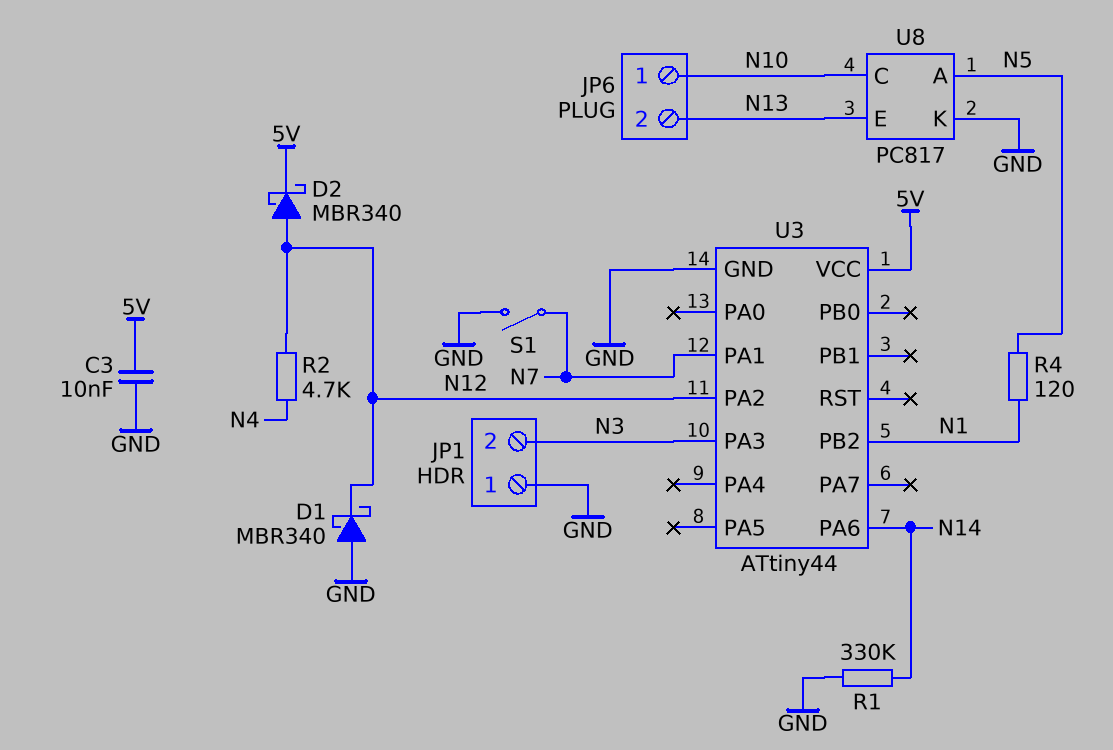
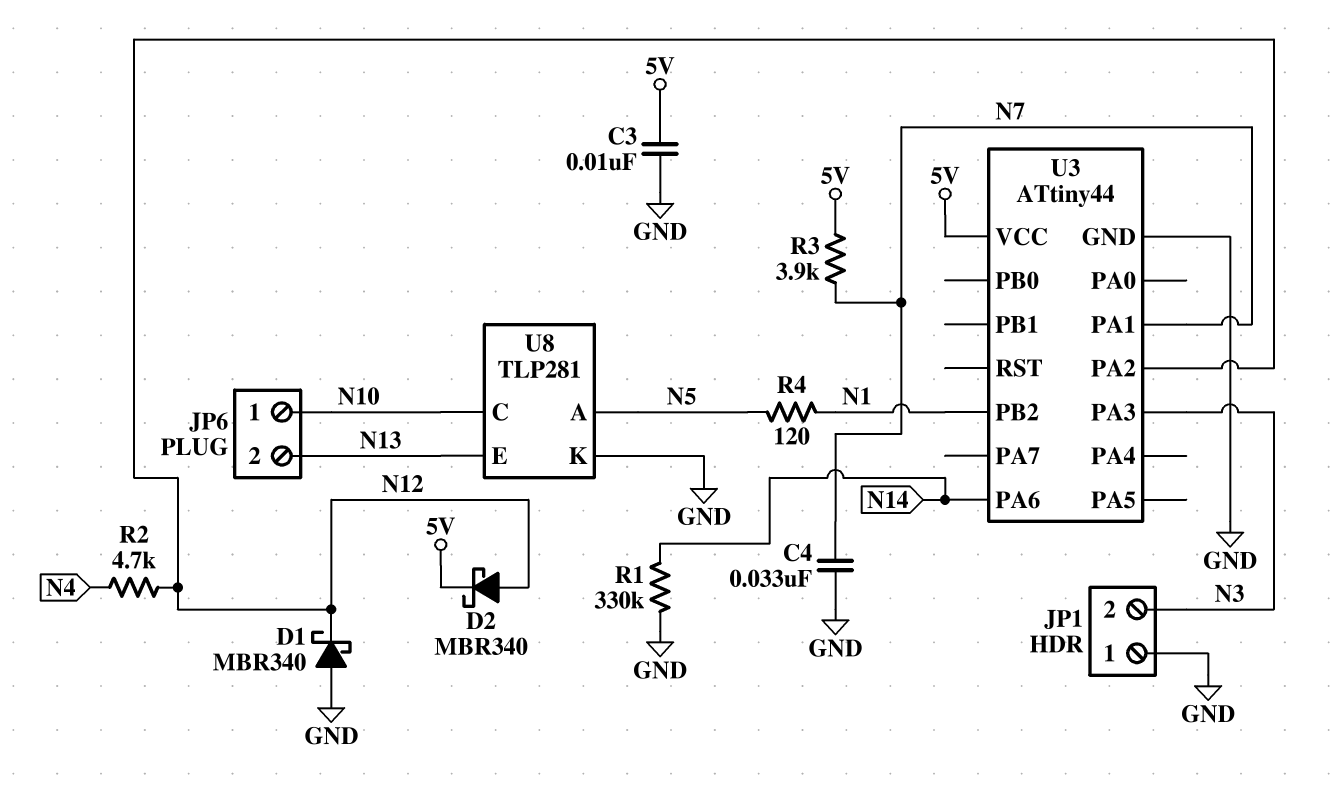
C4: none -> 33nF (GND, N7)
R3: none -> 3.9k (5V, N7)
S1: switch (GND, N7) -> none
U8: PC817 -> TLP281

